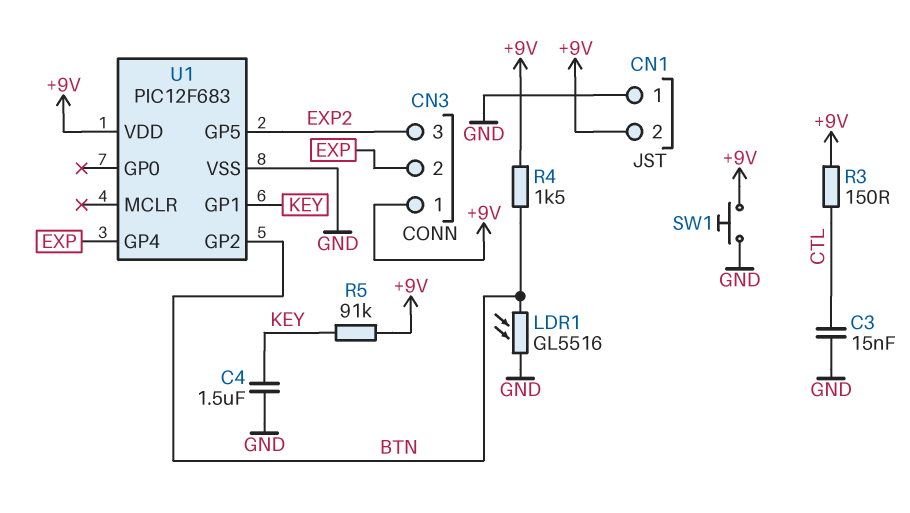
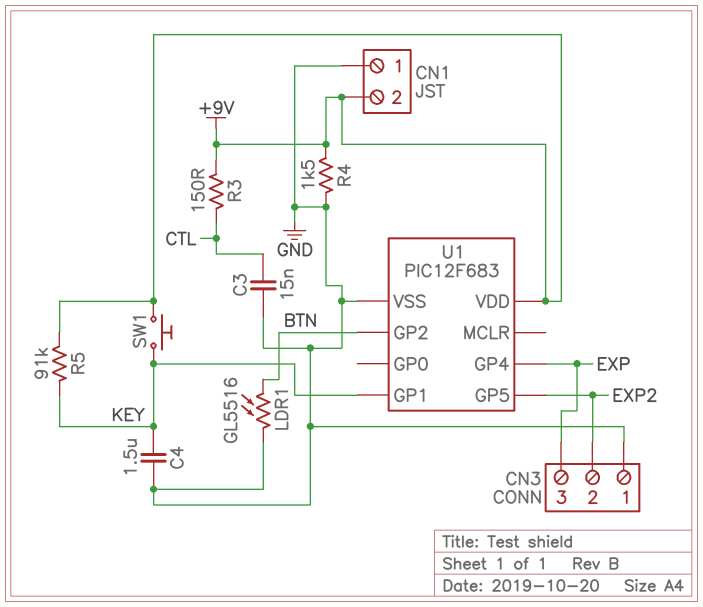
CN3 pin 1: +9V -> GND
CN3 pin 2: EXP -> EXP2
CN3 pin 3: EXP2 -> EXP
R4: 1.5k (+9V, BTN) -> 1.5k (+9V, GND)
SW1: button (+9V, GND) -> button (+9V, KEY)

